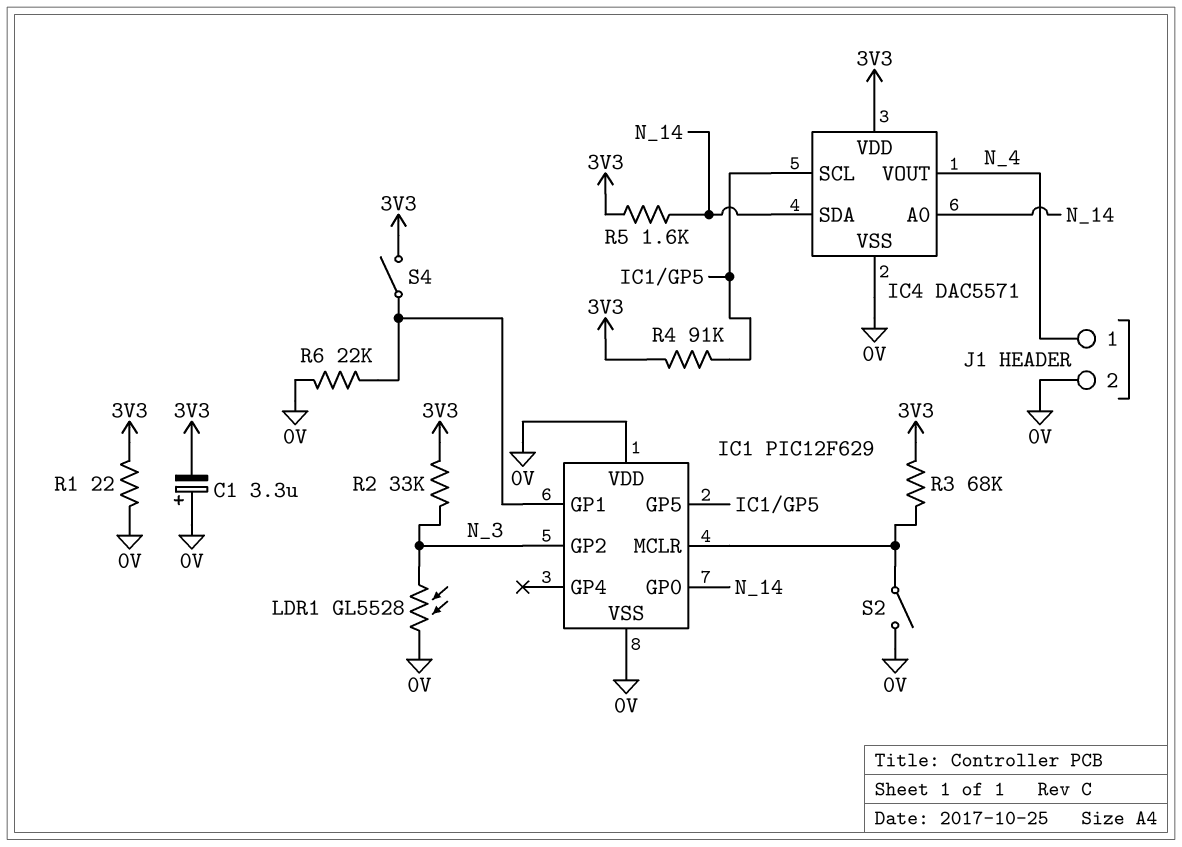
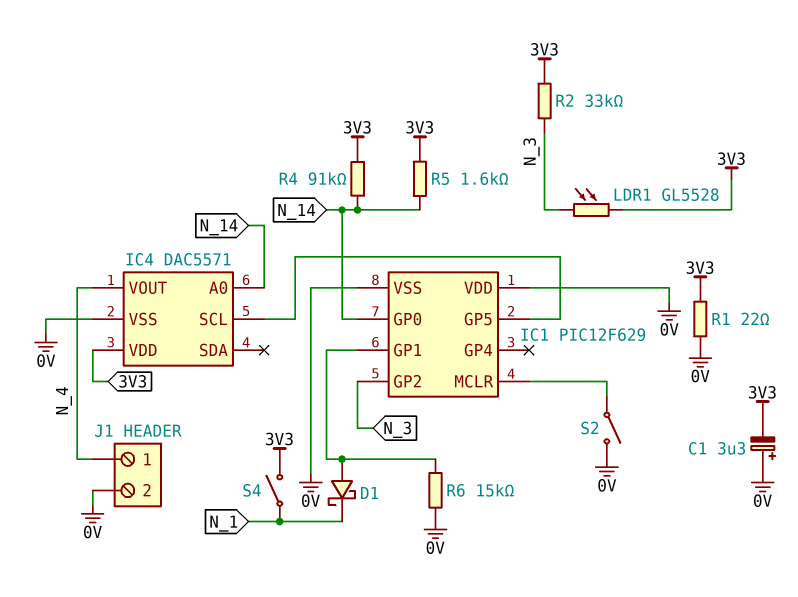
D1: none -> schottky (A IC1/GP1, K N_1)
IC4 pin SDA: N_14 -> none
LDR1: GL5528 (0V, N_3) -> GL5528 (3V3, N_3)
R3: 68k (3V3, IC1/MCLR) -> none
R4: 91k (3V3, IC1/GP5) -> 91k (3V3, N_14)
R6: 22k (0V, IC1/GP1) -> 15k (0V, IC1/GP1)
S4: switch (3V3, IC1/GP1) -> switch (3V3, N_1)

